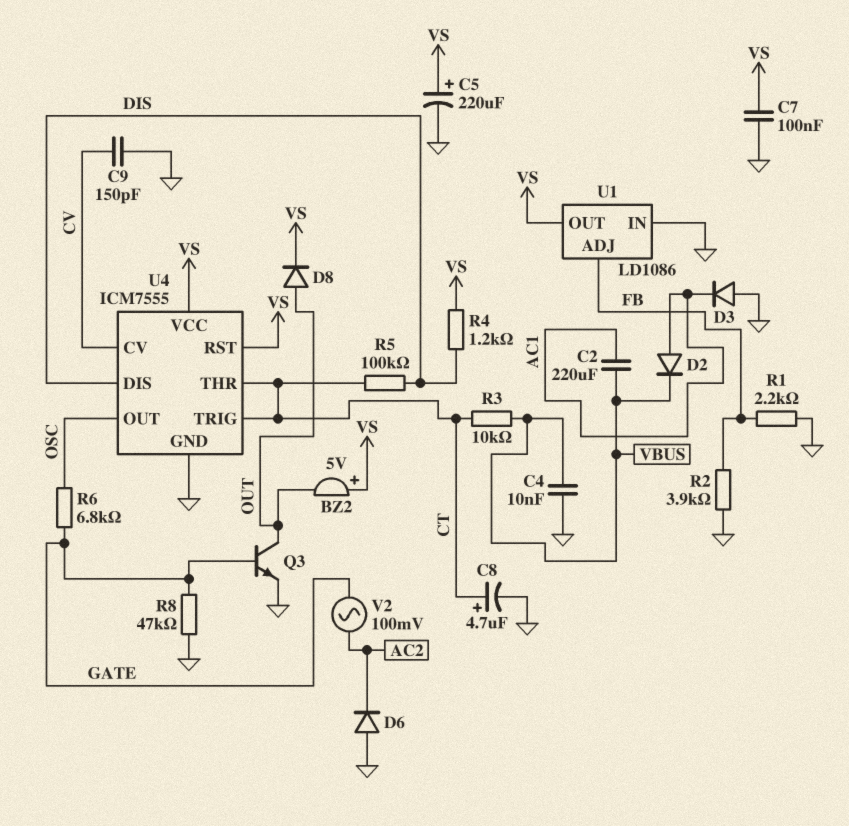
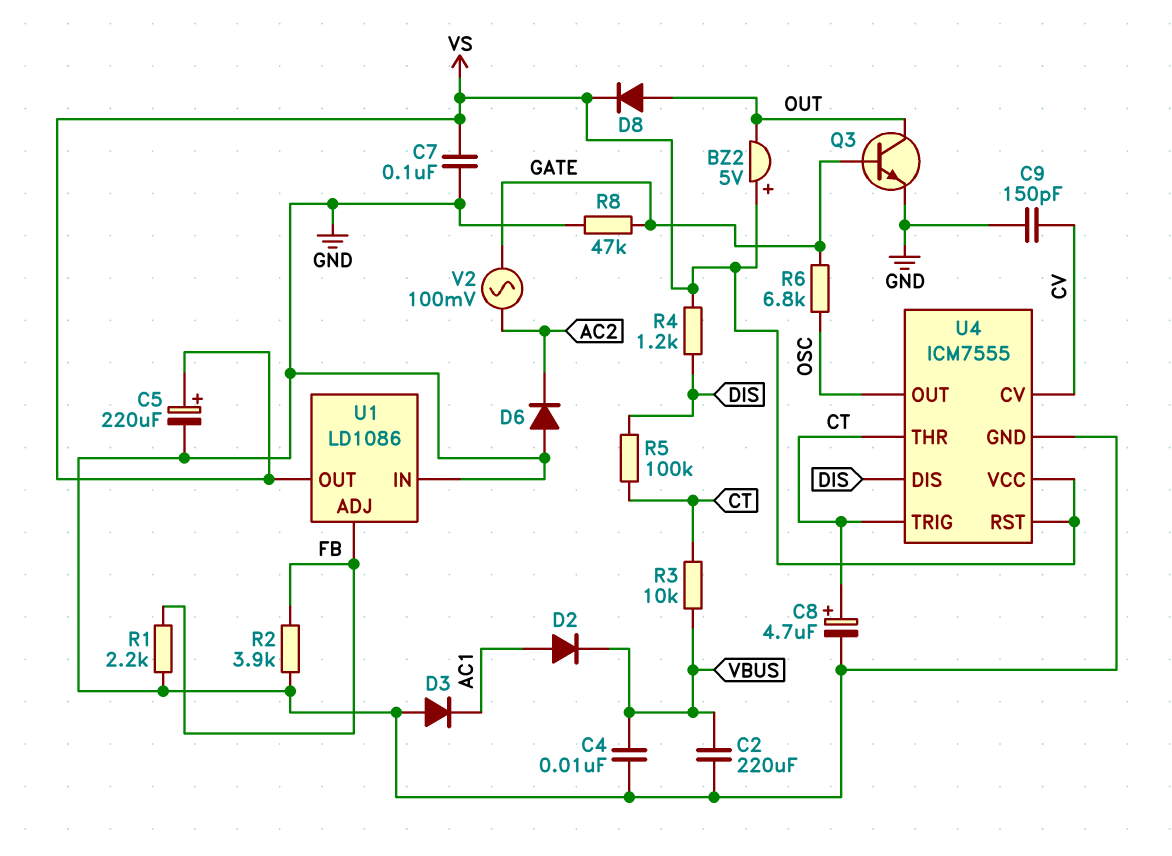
C2: 220uF (AC1, VBUS) -> 220uF (GND, VBUS)

